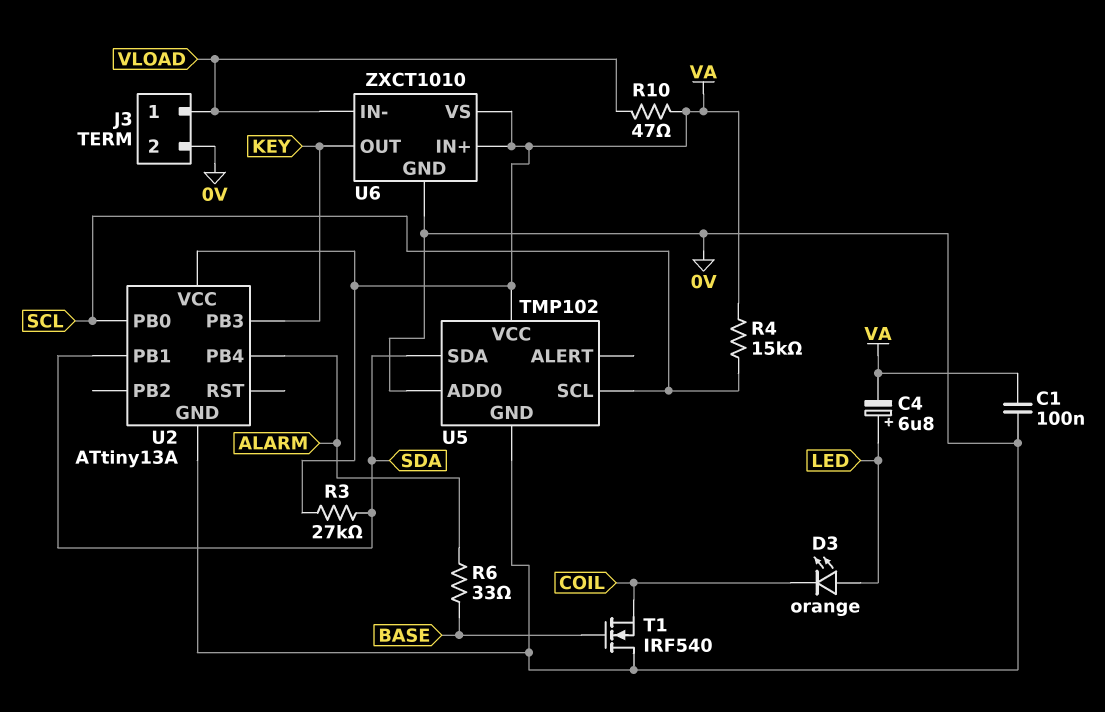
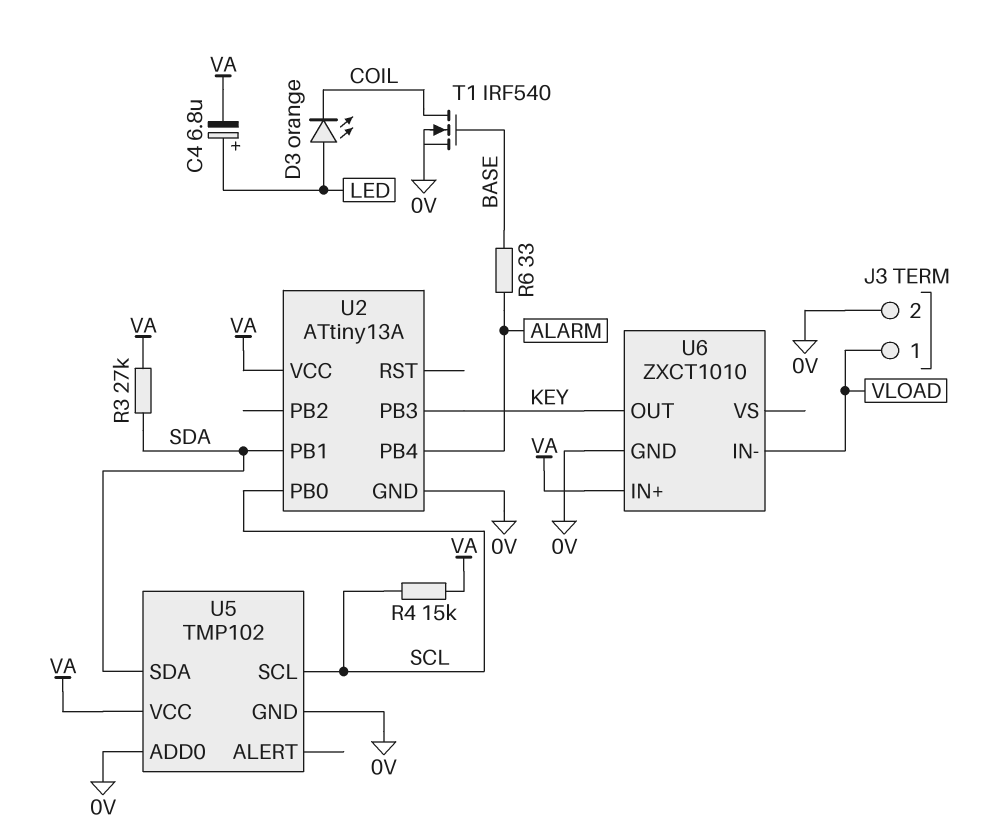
C1: 100nF (0V, VA) -> none
R10: 47 (VA, VLOAD) -> none
T1: NMOS IRF540 (G BASE, D 0V, S COIL) -> NMOS IRF540 (G BASE, D COIL, S 0V)
U6 pin VS: VA -> none

